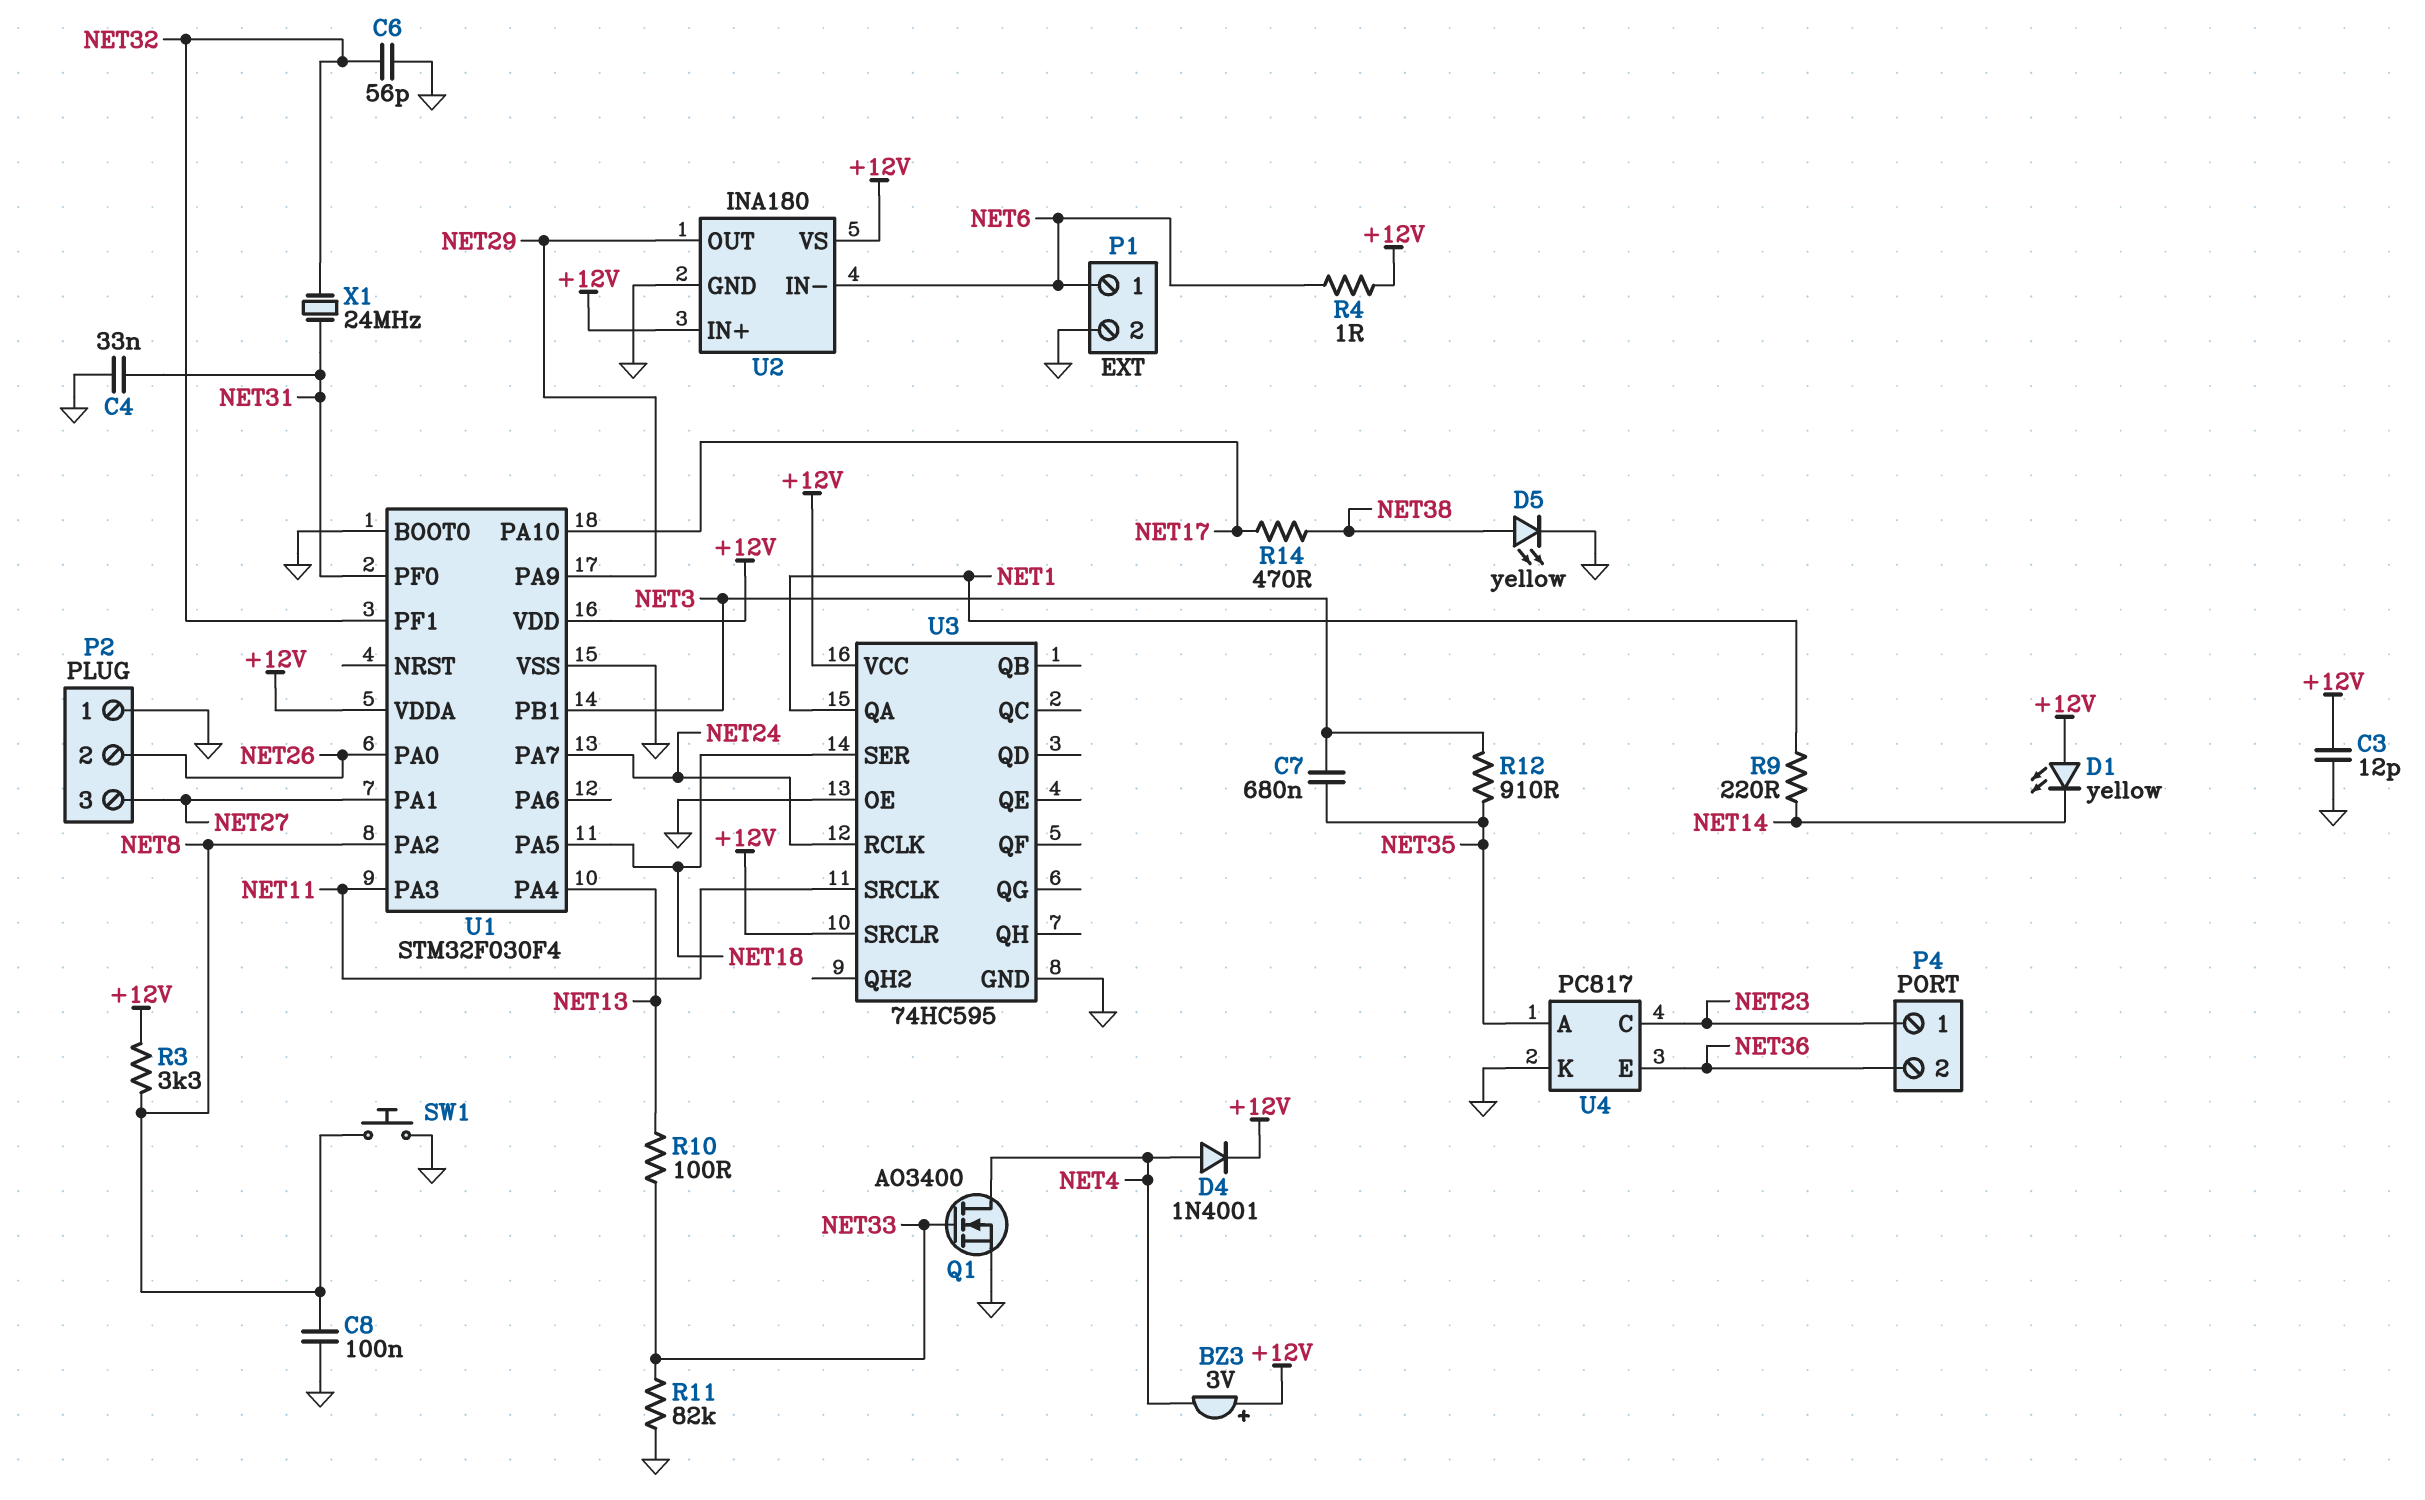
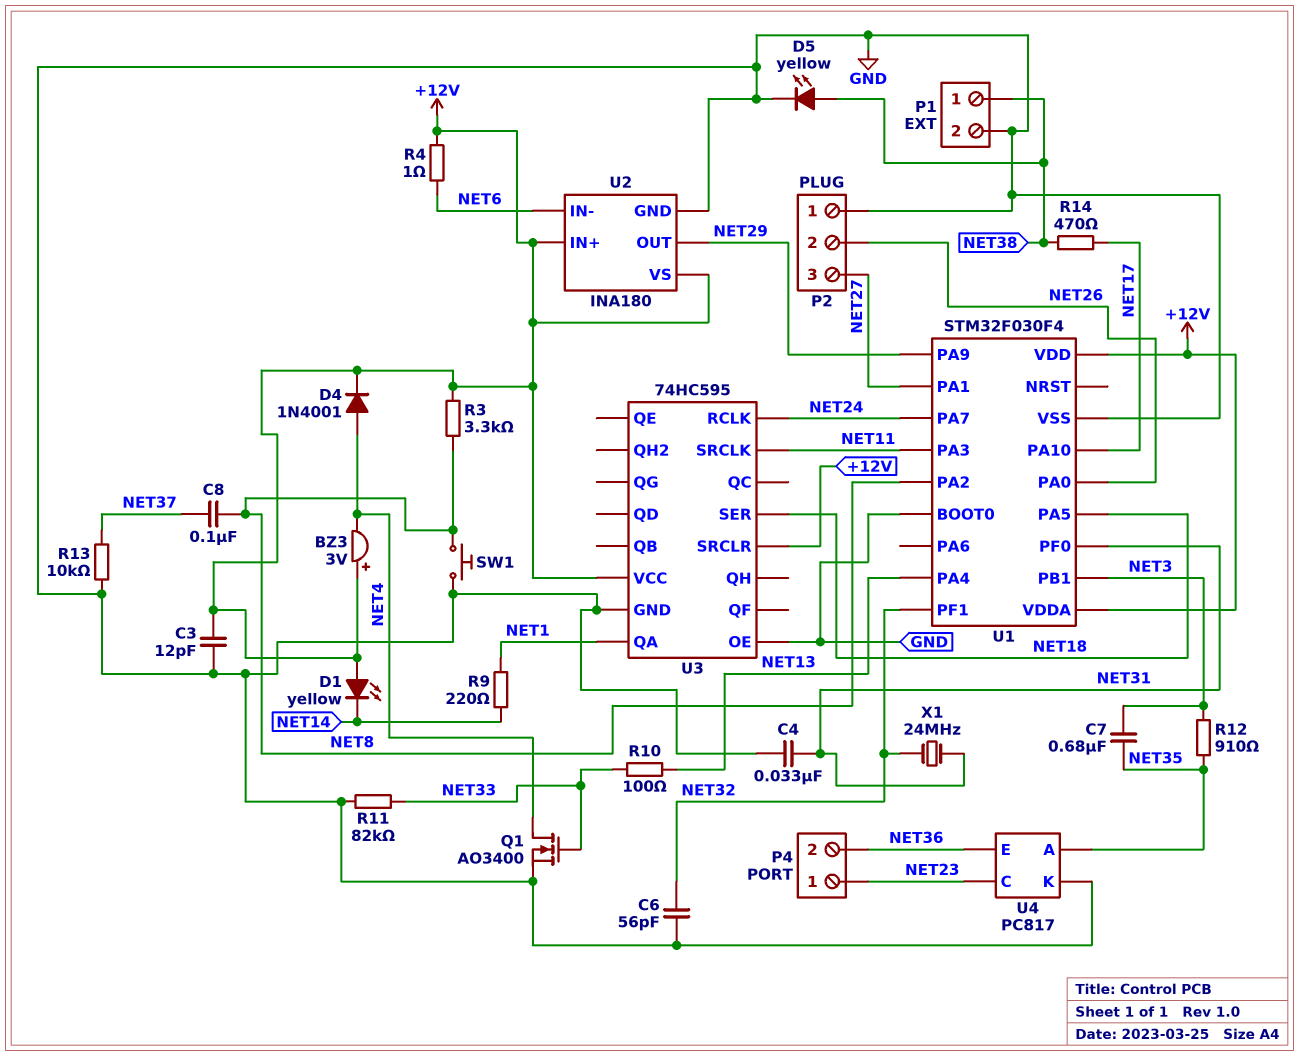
C8: 100nF (GND, NET8) -> 100nF (NET8, NET37)
P1 pin 1: NET6 -> NET38
R13: none -> 10k (GND, NET37)

